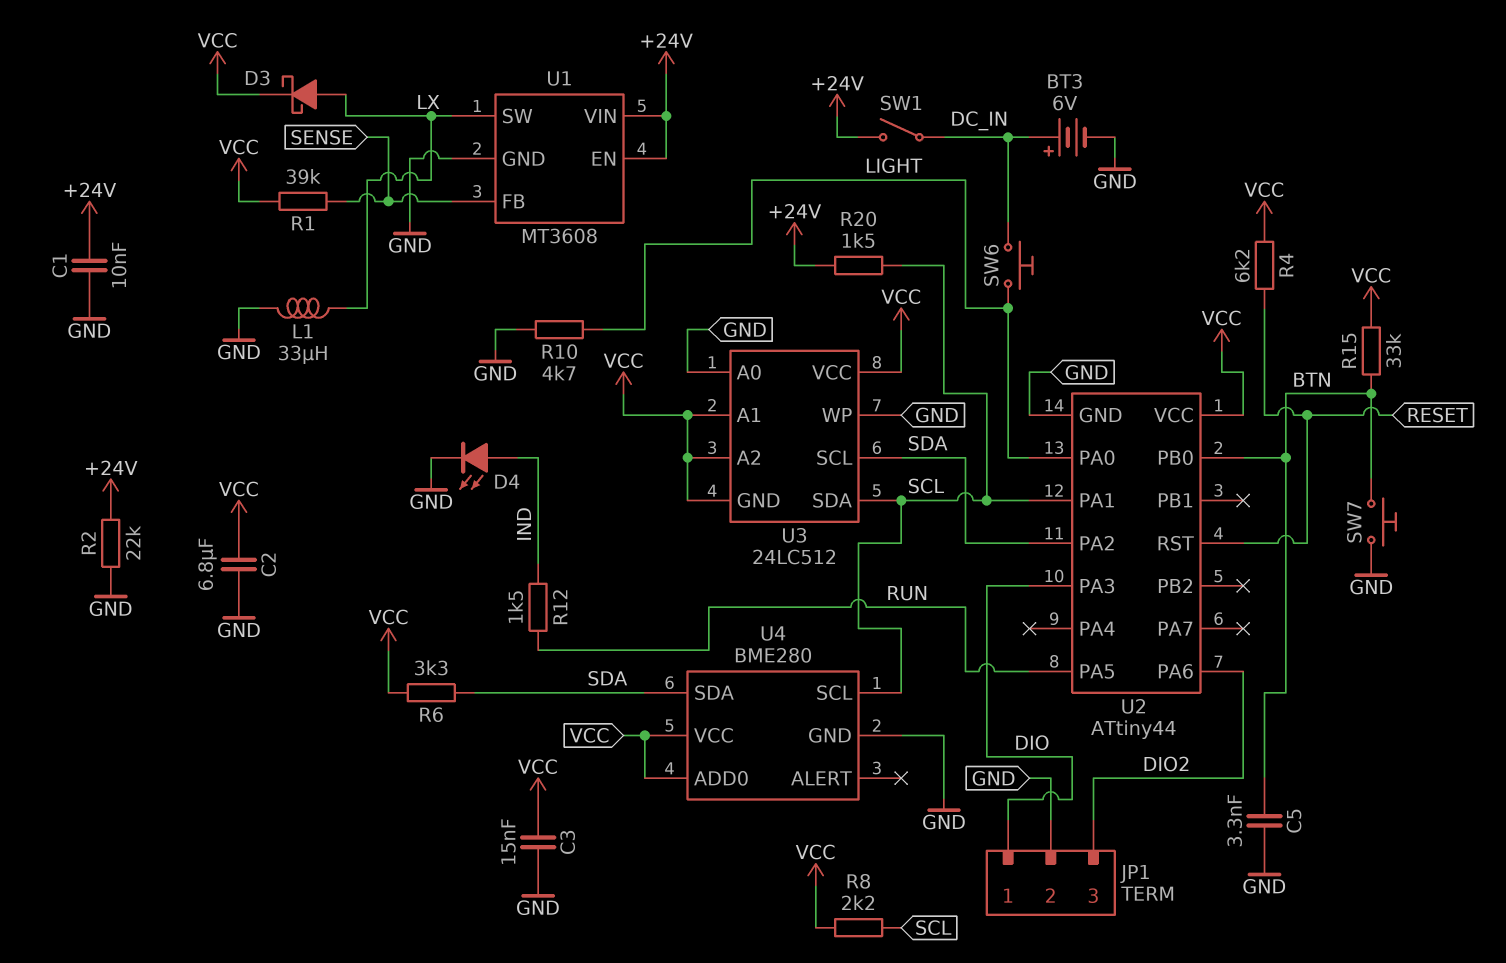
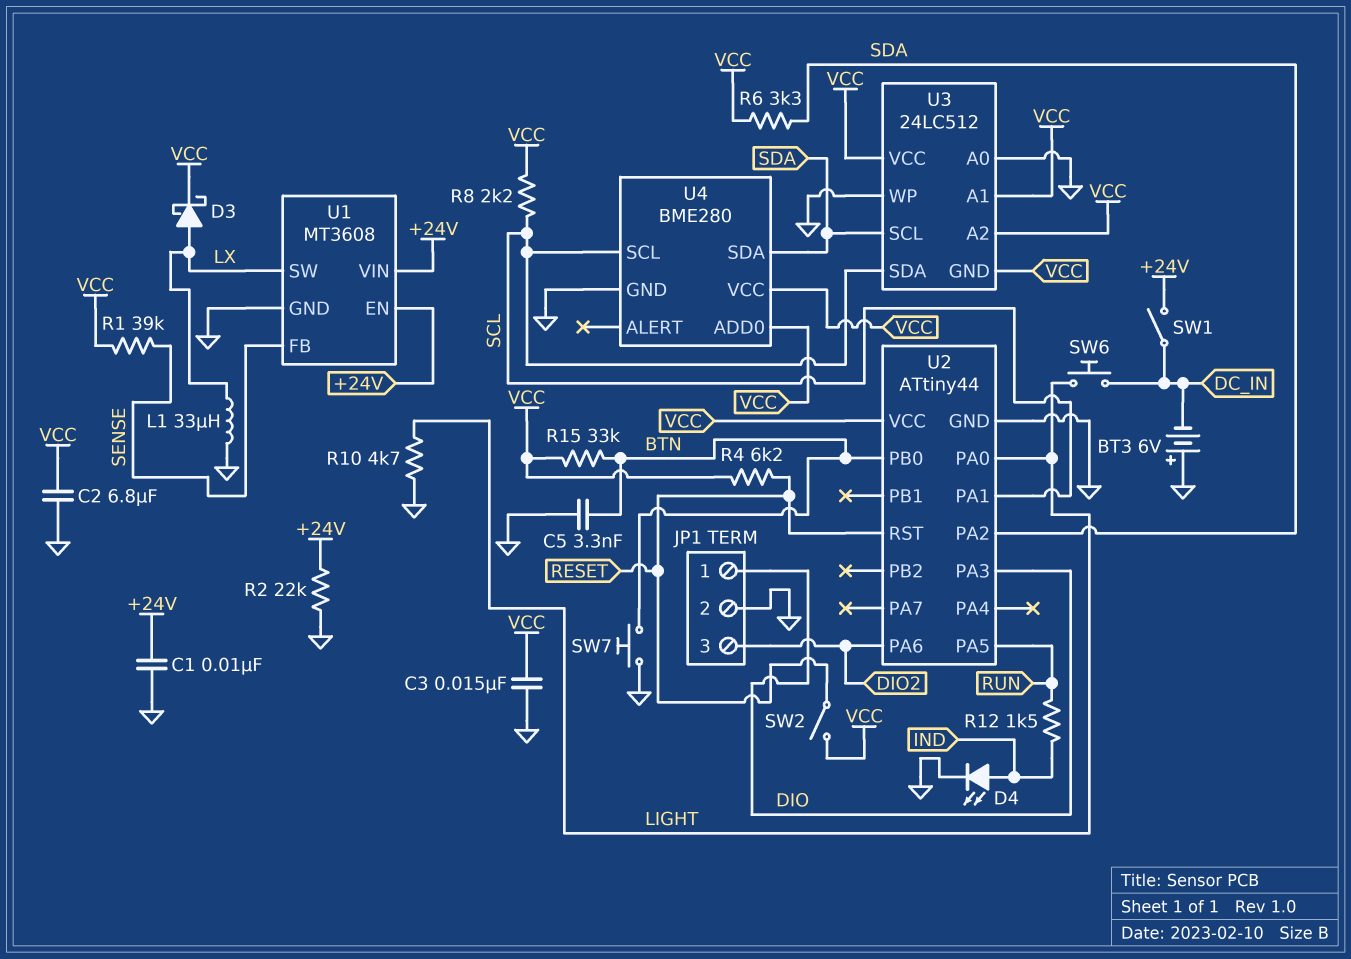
BT3: 6V (plus DC_IN, minus GND) -> 6V (plus GND, minus DC_IN)
R20: 1.5k (+24V, SCL) -> none
SW2: none -> switch (RESET, VCC)

